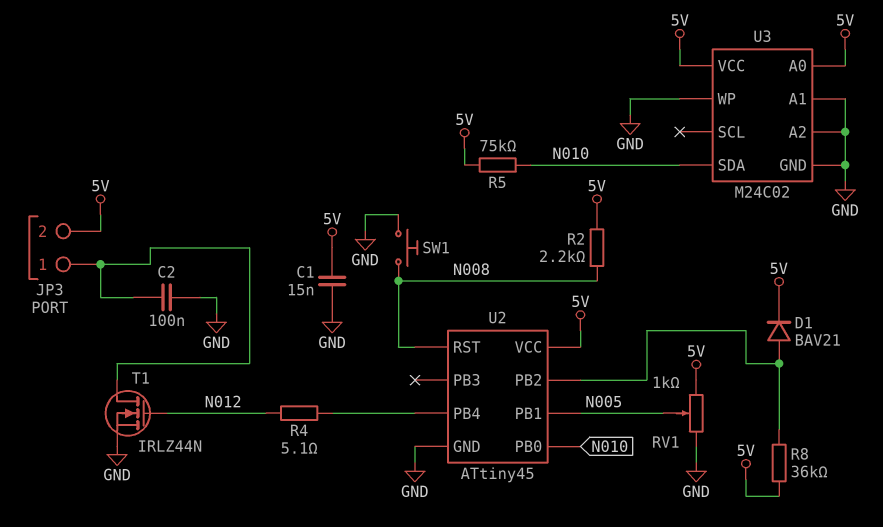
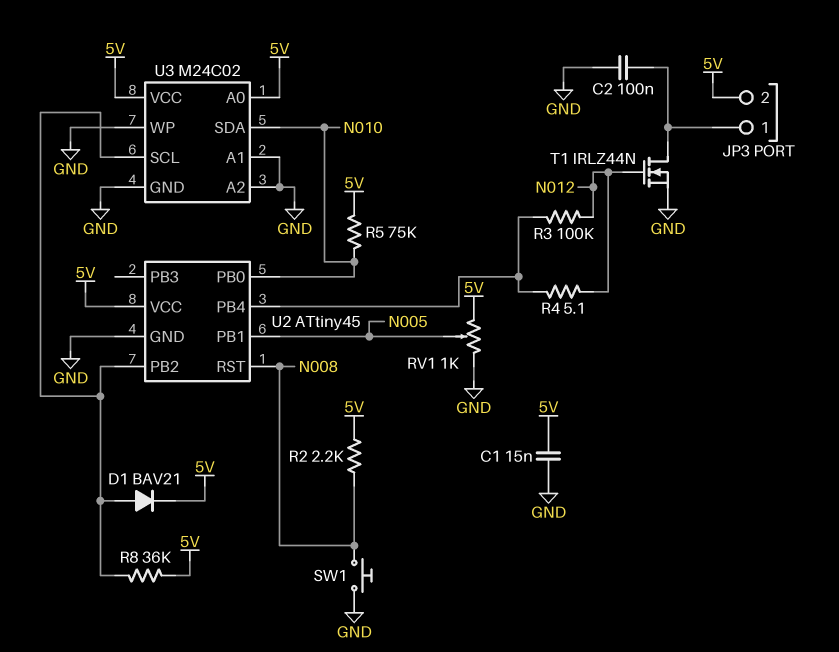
R3: none -> 100k (N012, U2/PB4)
U3 pin SCL: none -> U2/PB2

